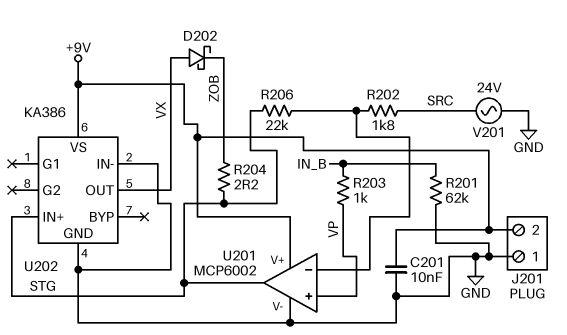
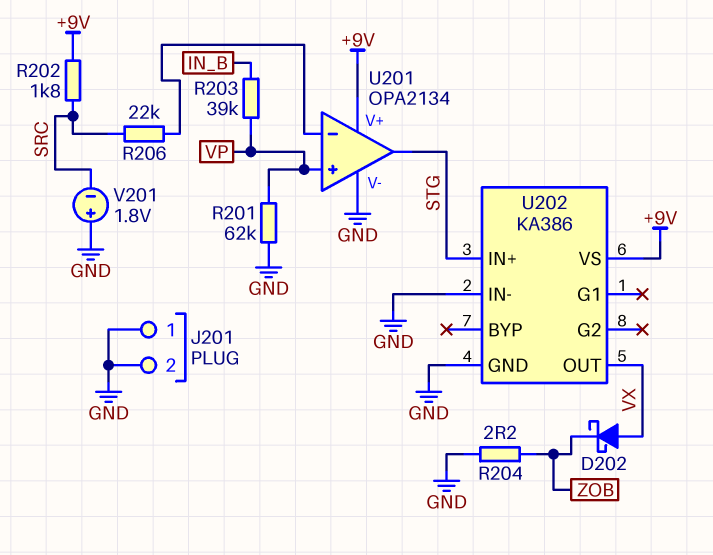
C201: 10nF (+9V, GND) -> none
J201 pin 2: +9V -> GND
R201: 62k (GND, IN_B) -> 62k (GND, VP)
R202: 1.8k (SRC, U201/in-) -> 1.8k (+9V, SRC)
R203: 1k (IN_B, VP) -> 39k (IN_B, VP)
R204: 2.2 (STG, ZOB) -> 2.2 (GND, ZOB)
R206: 22k (STG, U201/in-) -> 22k (SRC, U201/in-)
U201: MCP6002 -> OPA2134
V201: AC 24V (GND, SRC) -> 1.8V (plus GND, minus SRC)

